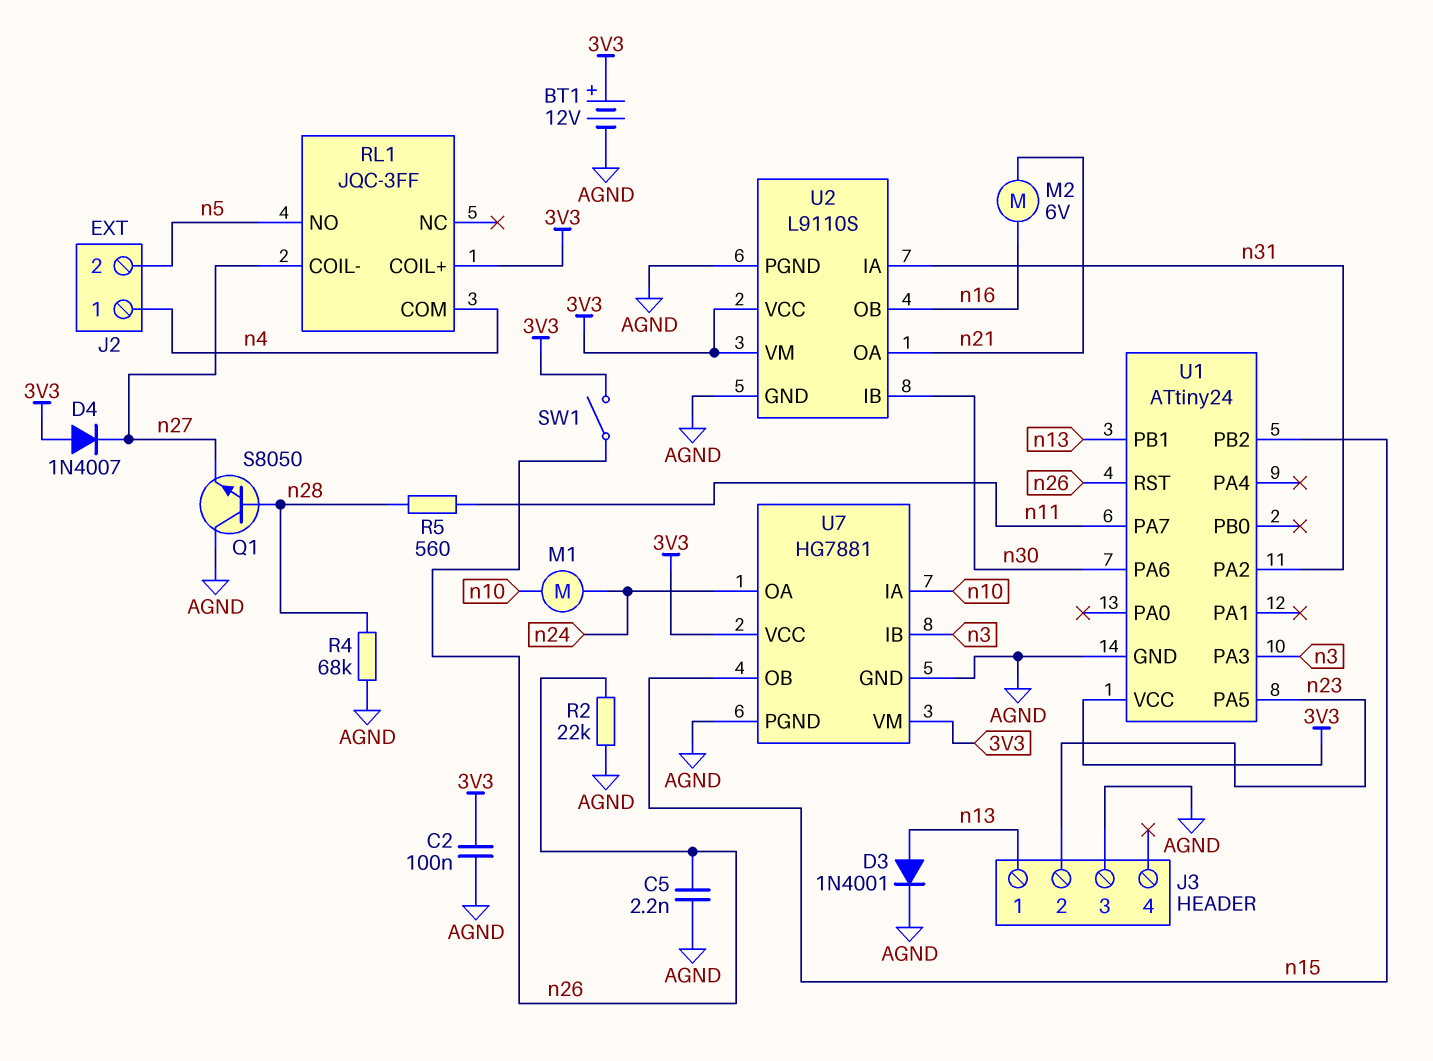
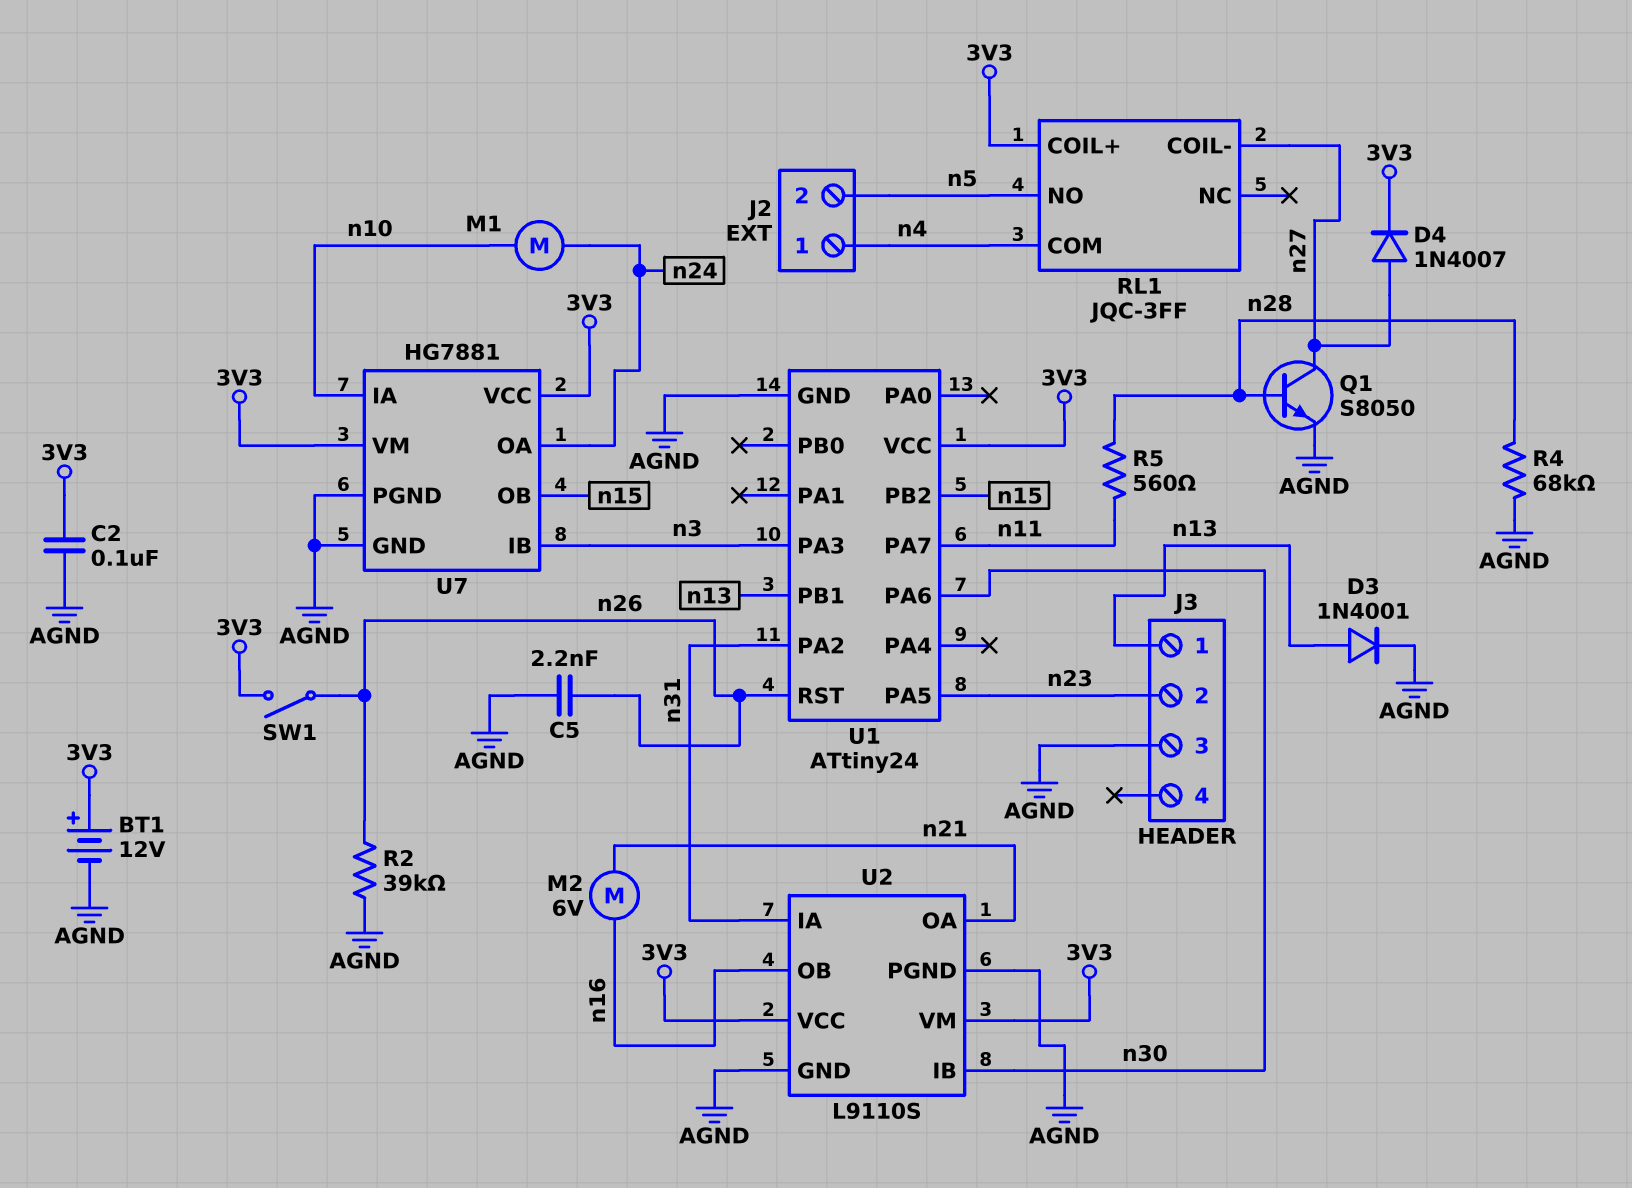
D4: diode 1N4007 (A 3V3, K n27) -> diode 1N4007 (A n27, K 3V3)
Q1: NPN S8050 (B n28, C AGND, E n27) -> NPN S8050 (B n28, C n27, E AGND)
R2: 22k (AGND, n26) -> 39k (AGND, n26)

